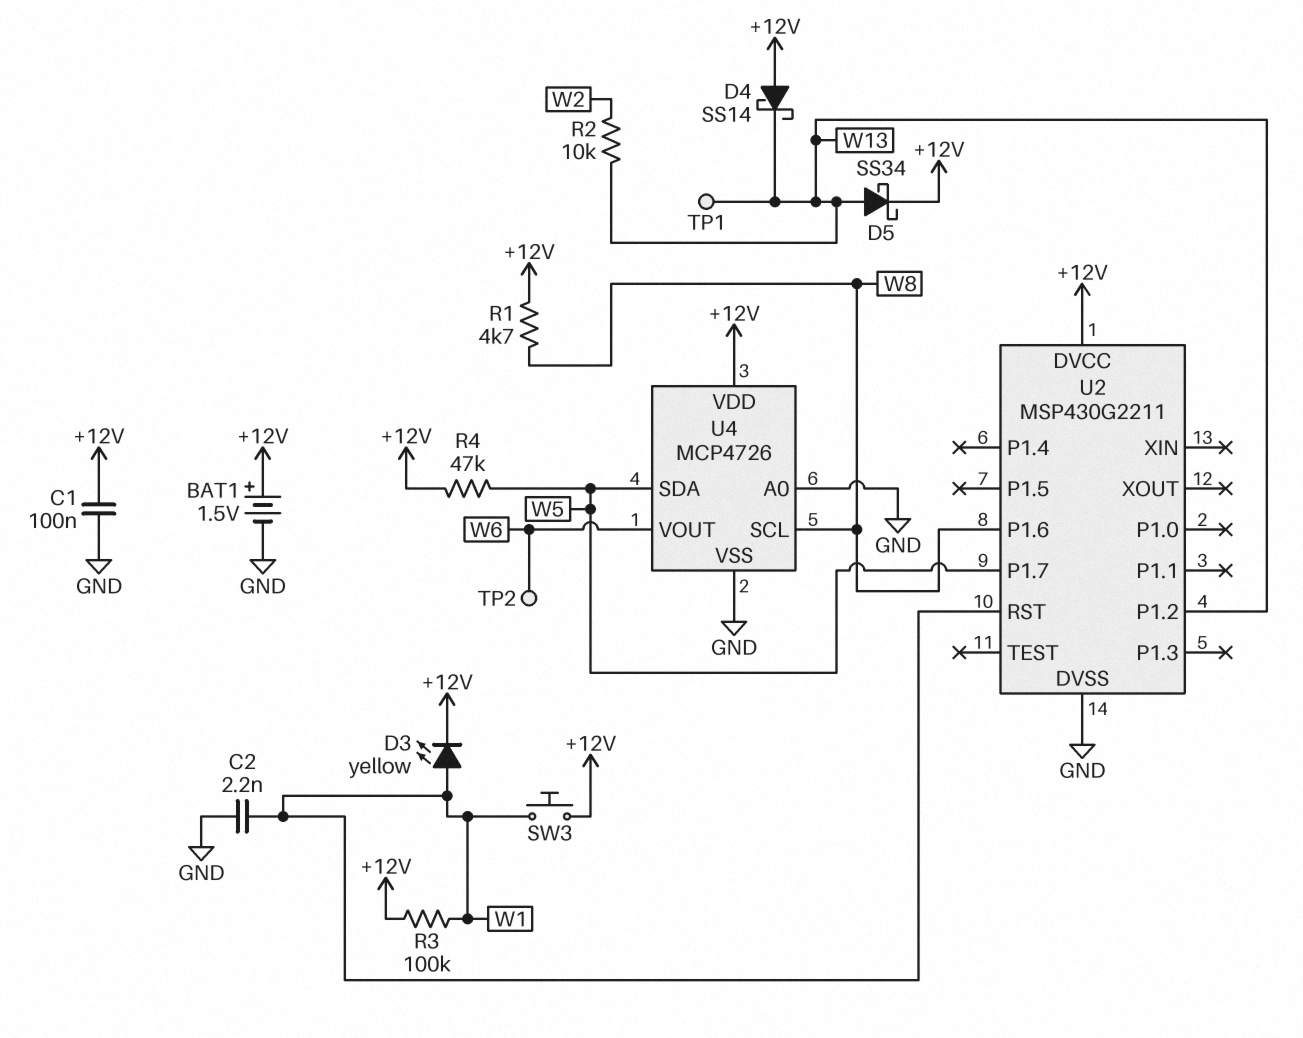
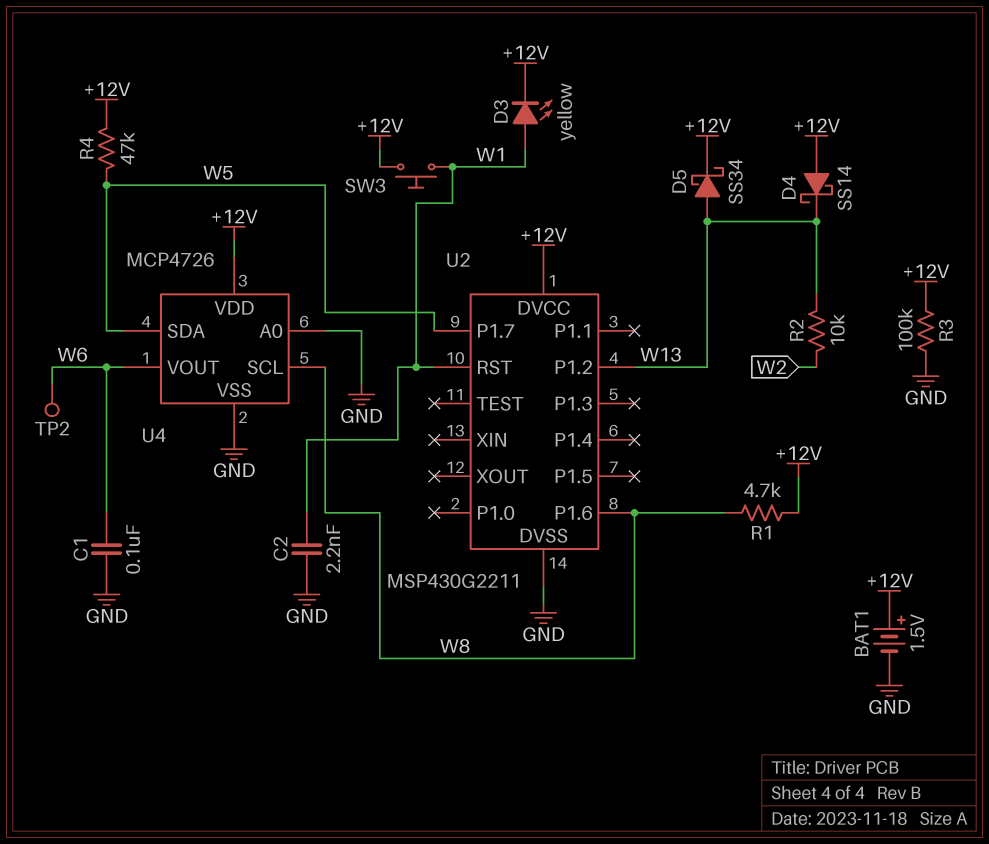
C1: 100nF (+12V, GND) -> 100nF (GND, W6)
R3: 100k (+12V, W1) -> 100k (+12V, GND)
TP1: test point (W13) -> none

